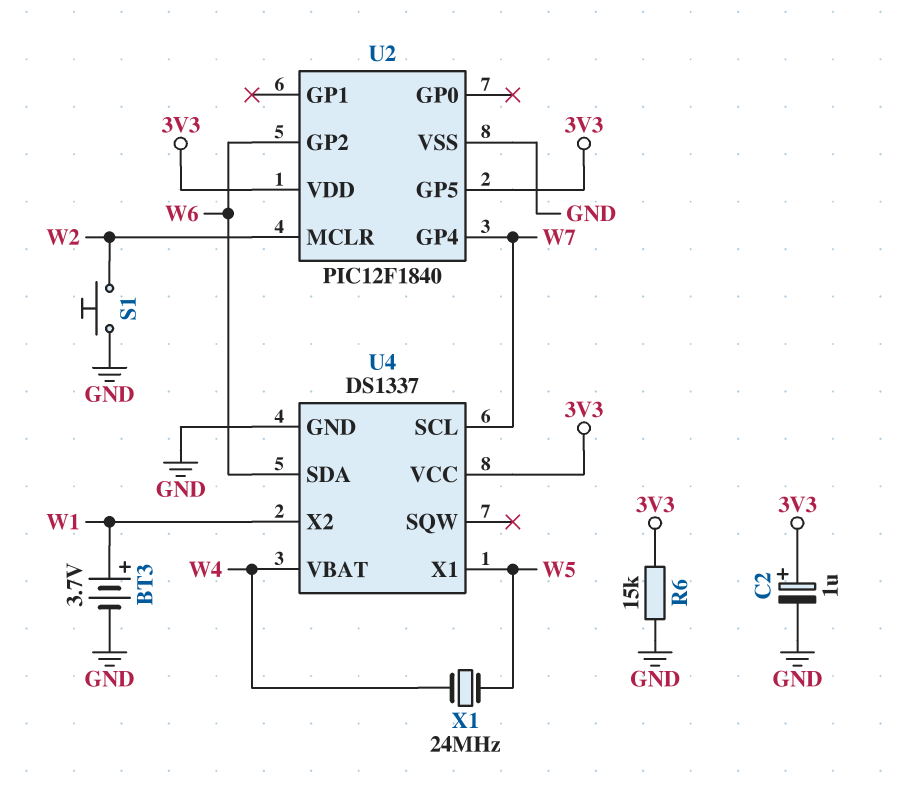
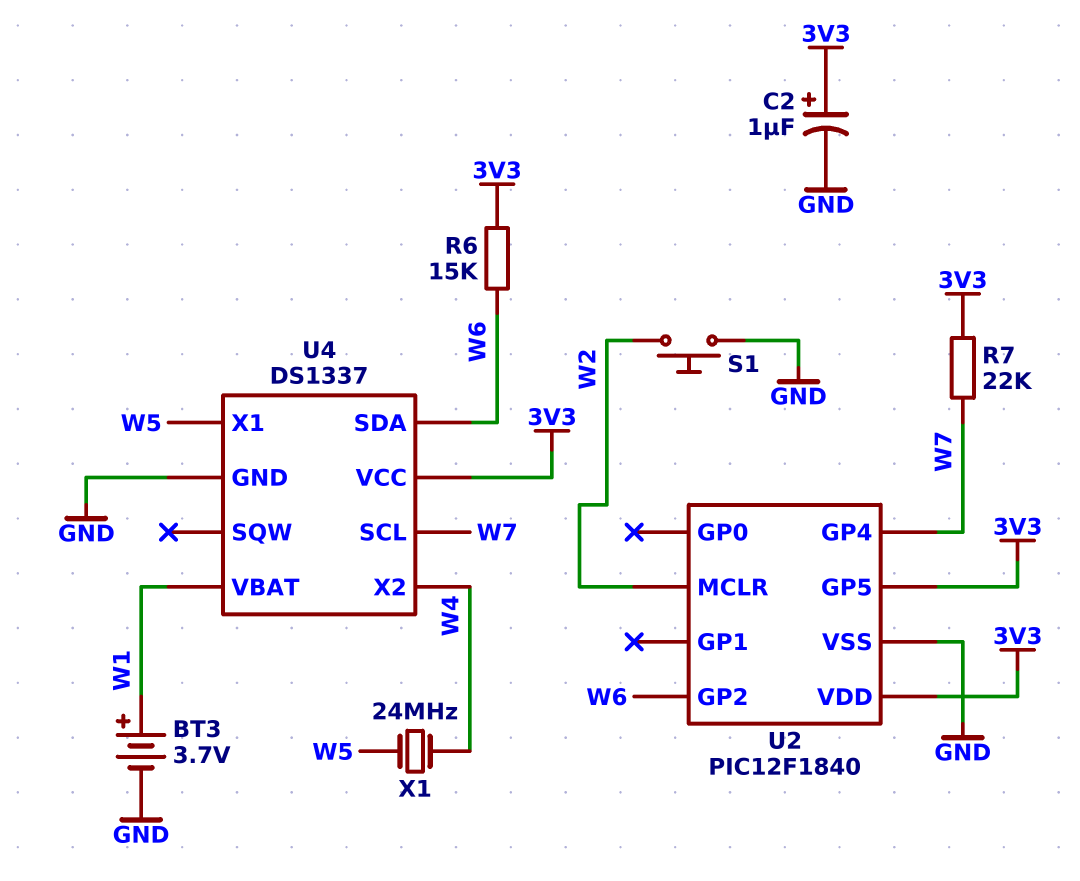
R6: 15k (3V3, GND) -> 15k (3V3, W6)
R7: none -> 22k (3V3, W7)
U4 pin VBAT: W4 -> W1
U4 pin X2: W1 -> W4

